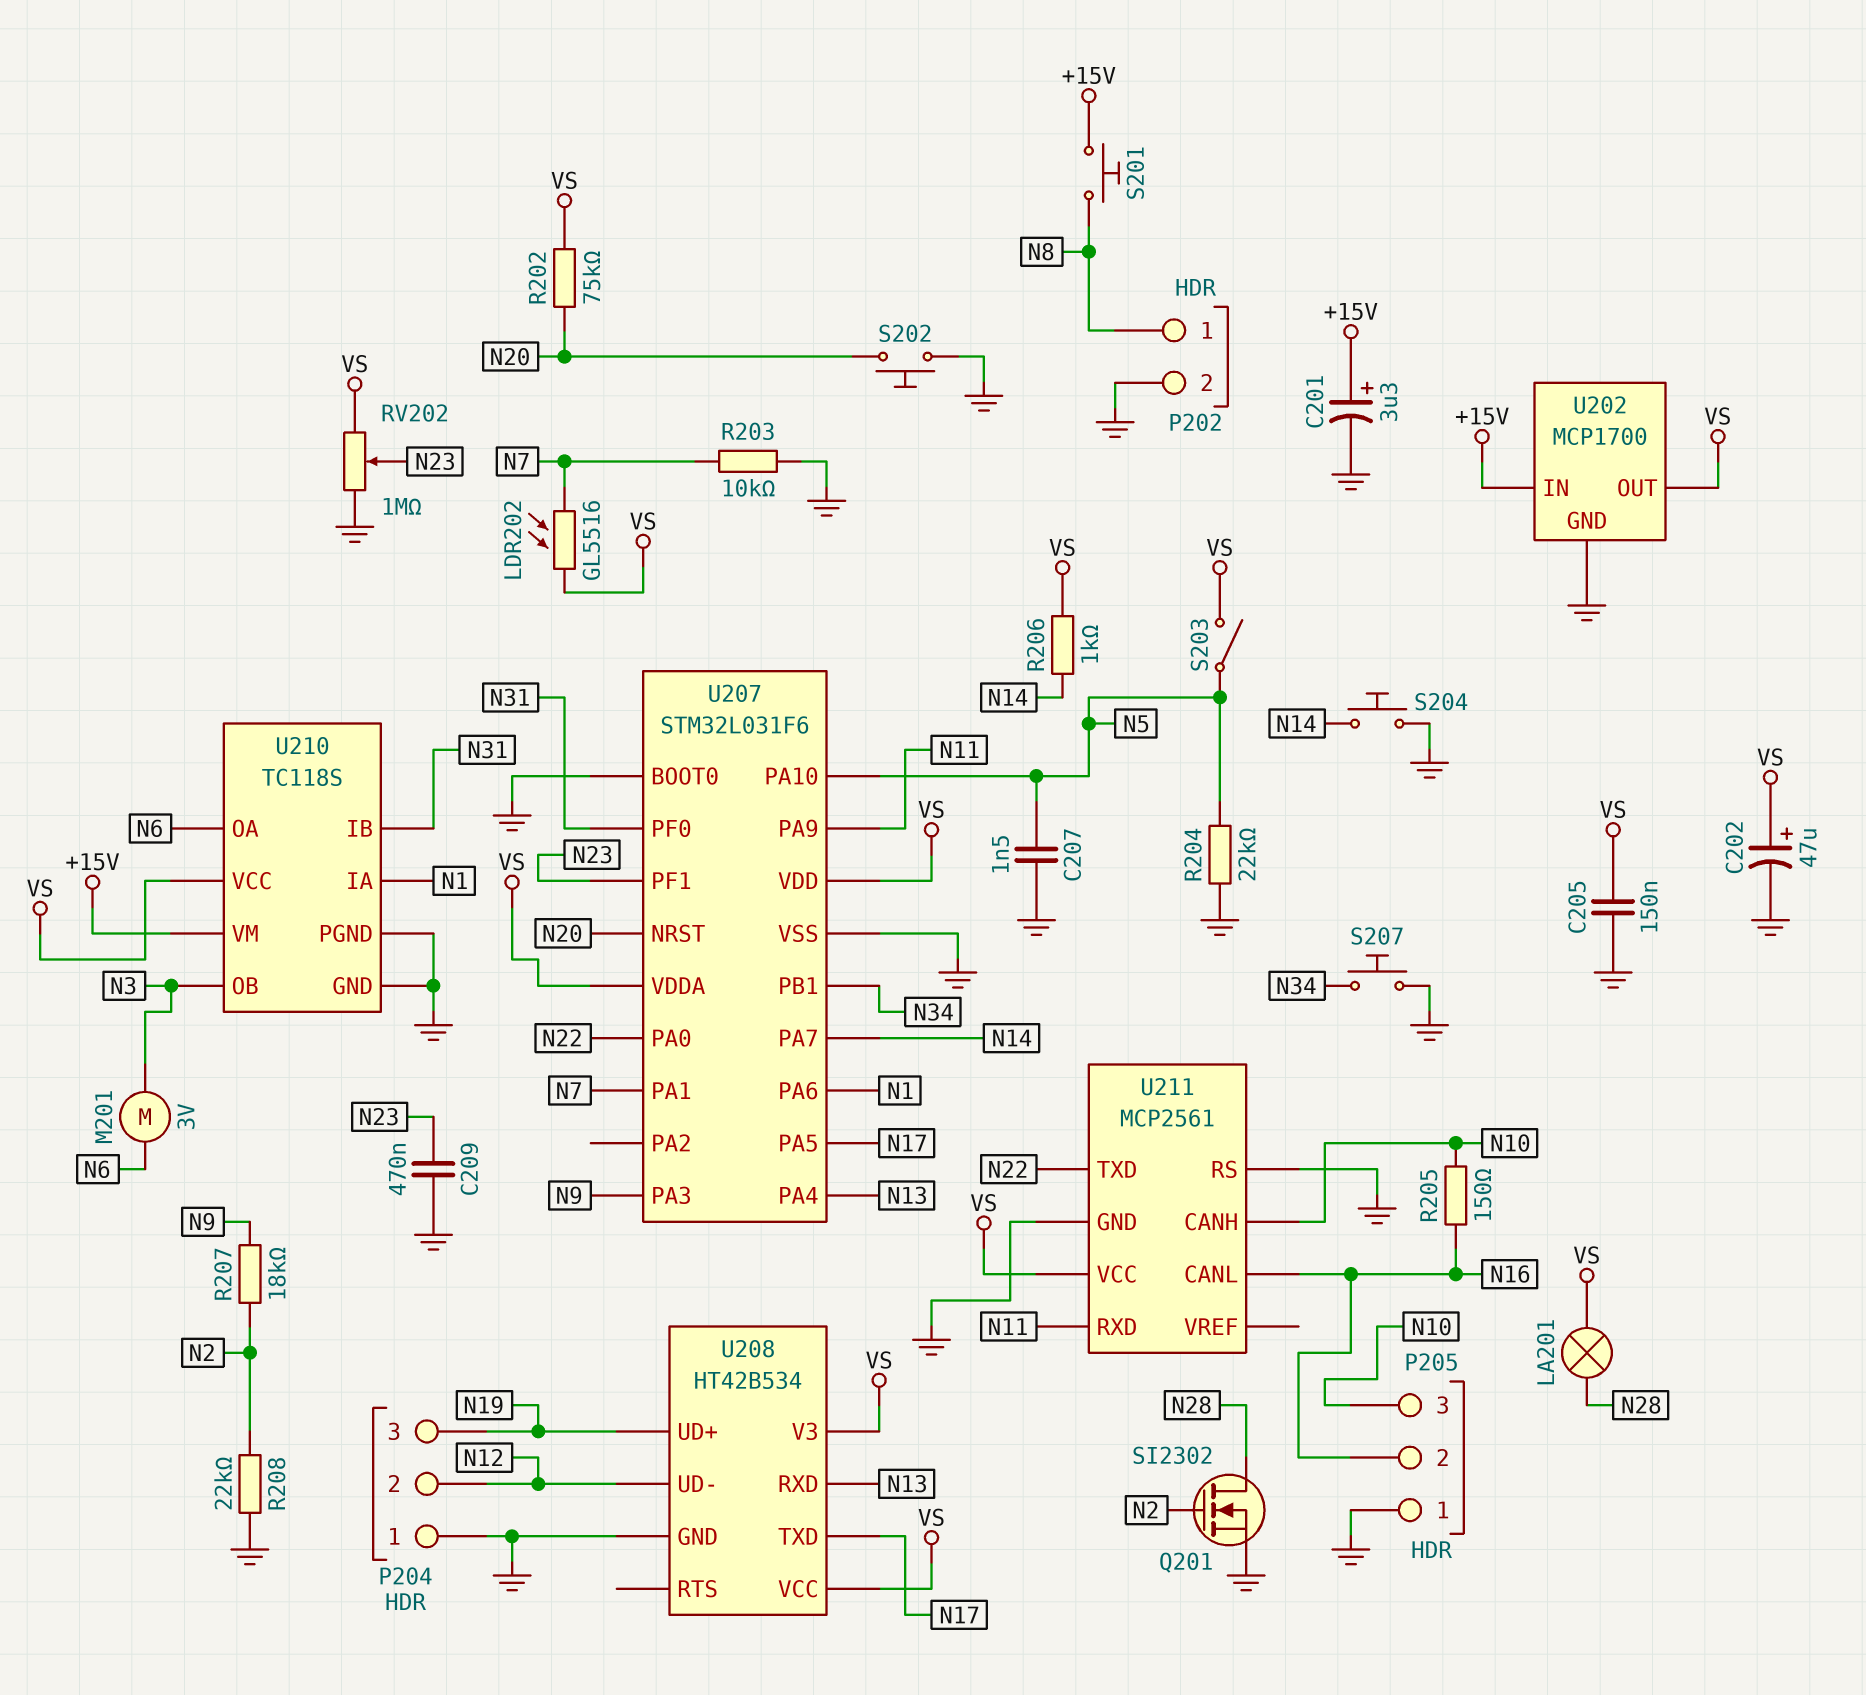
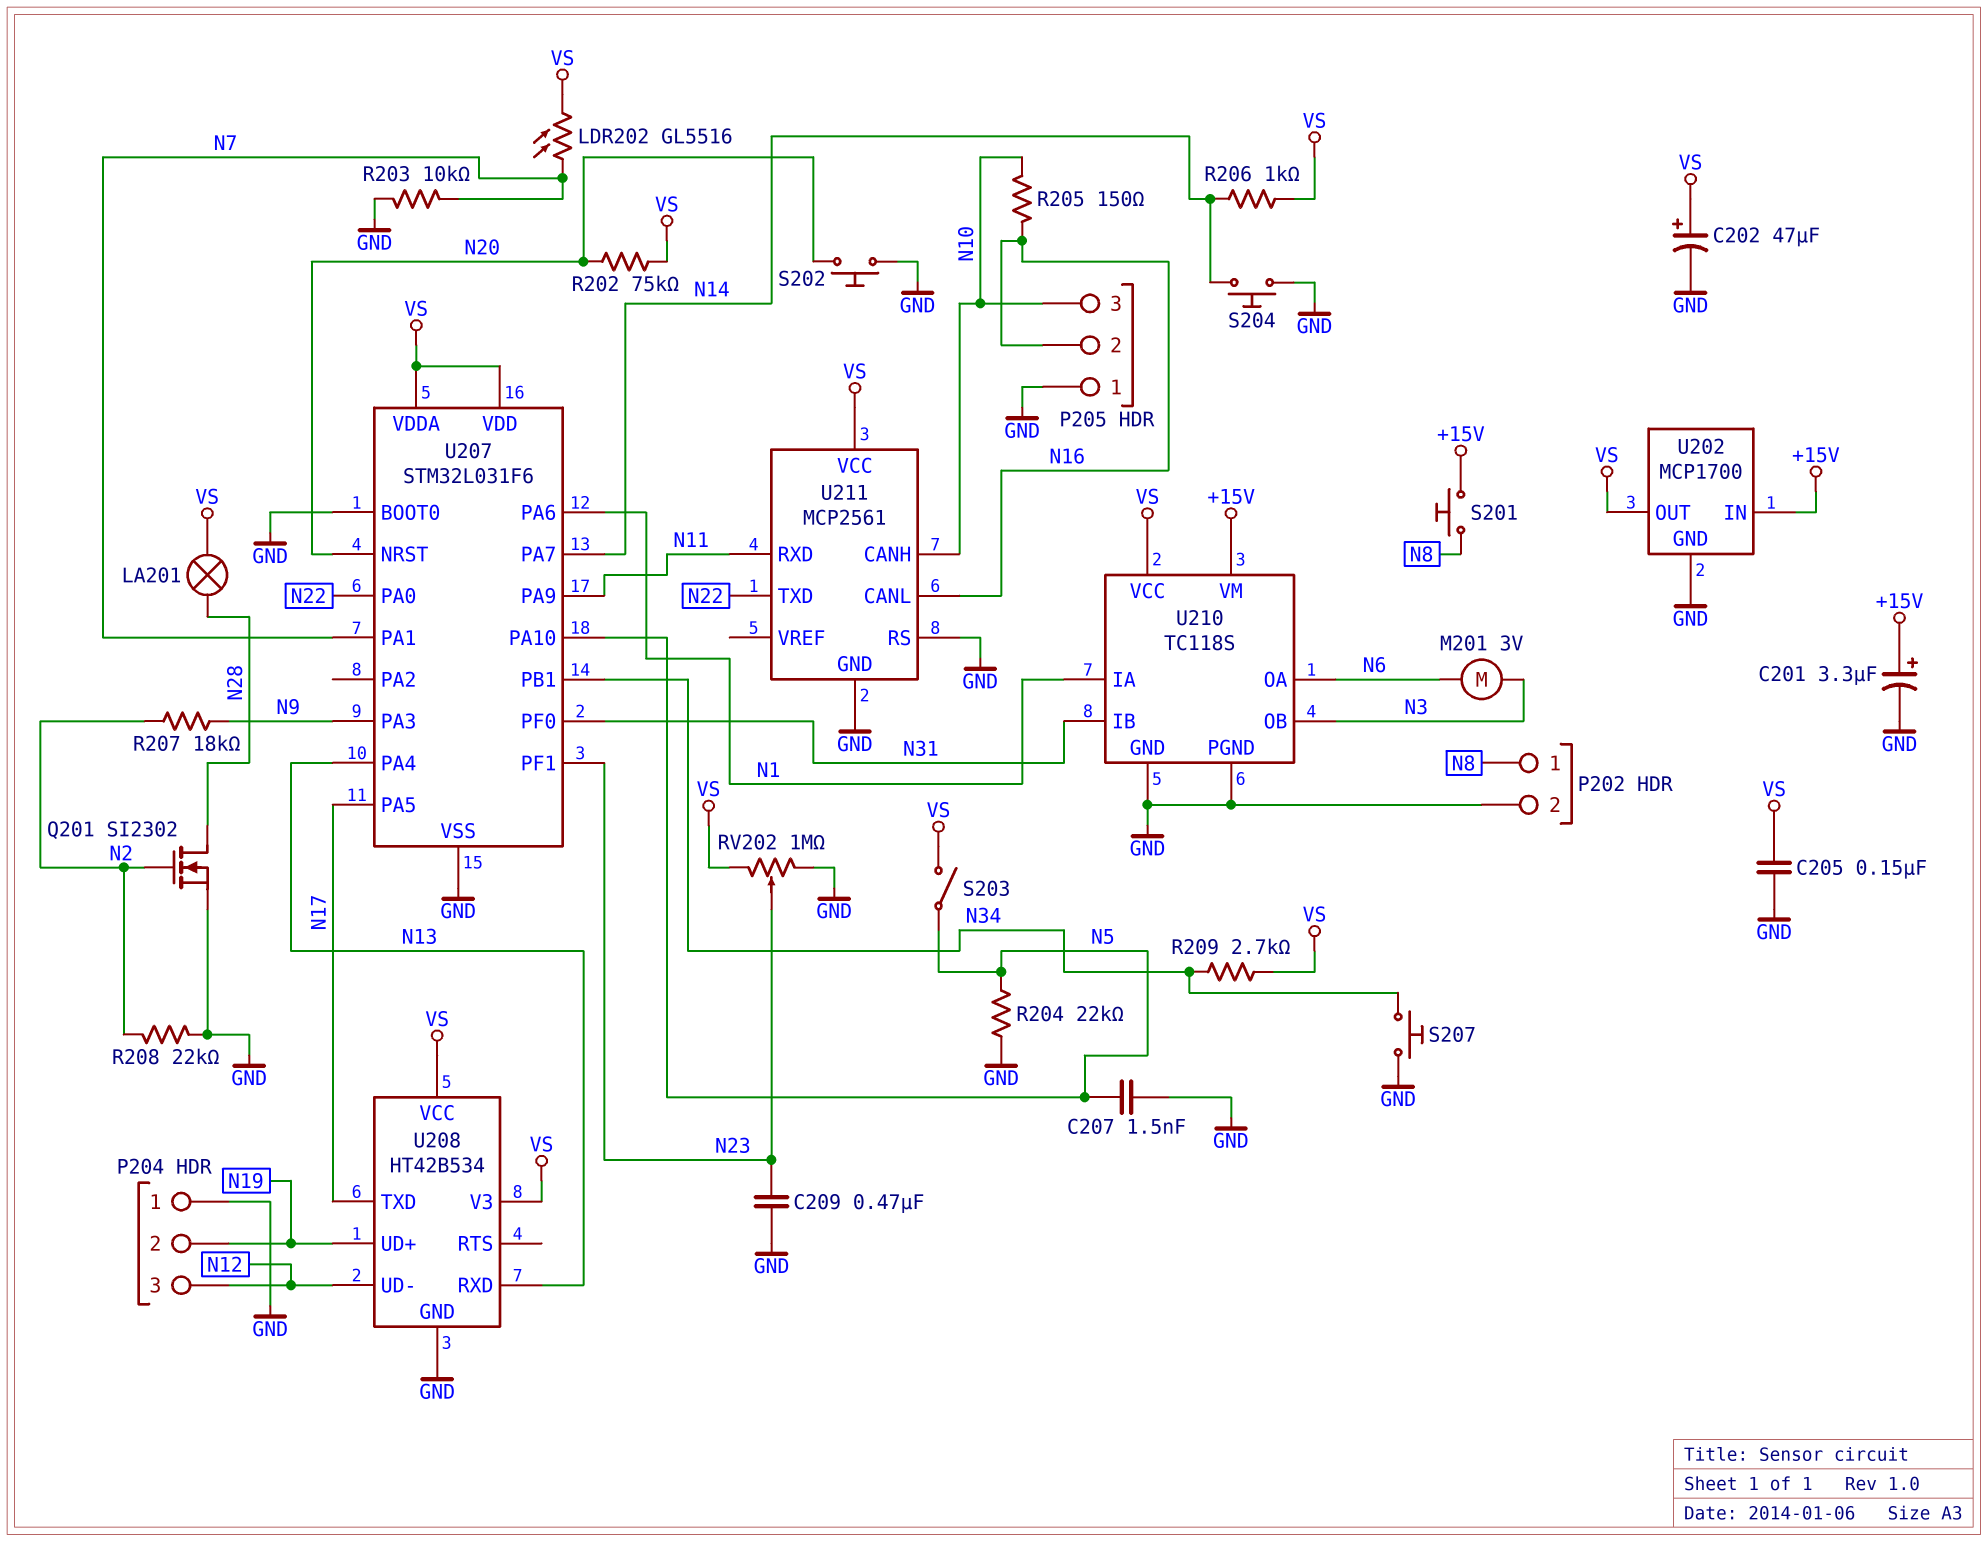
P204 pin 2: N12 -> N19
P204 pin 3: N19 -> N12
R209: none -> 2.7k (N34, VS)

